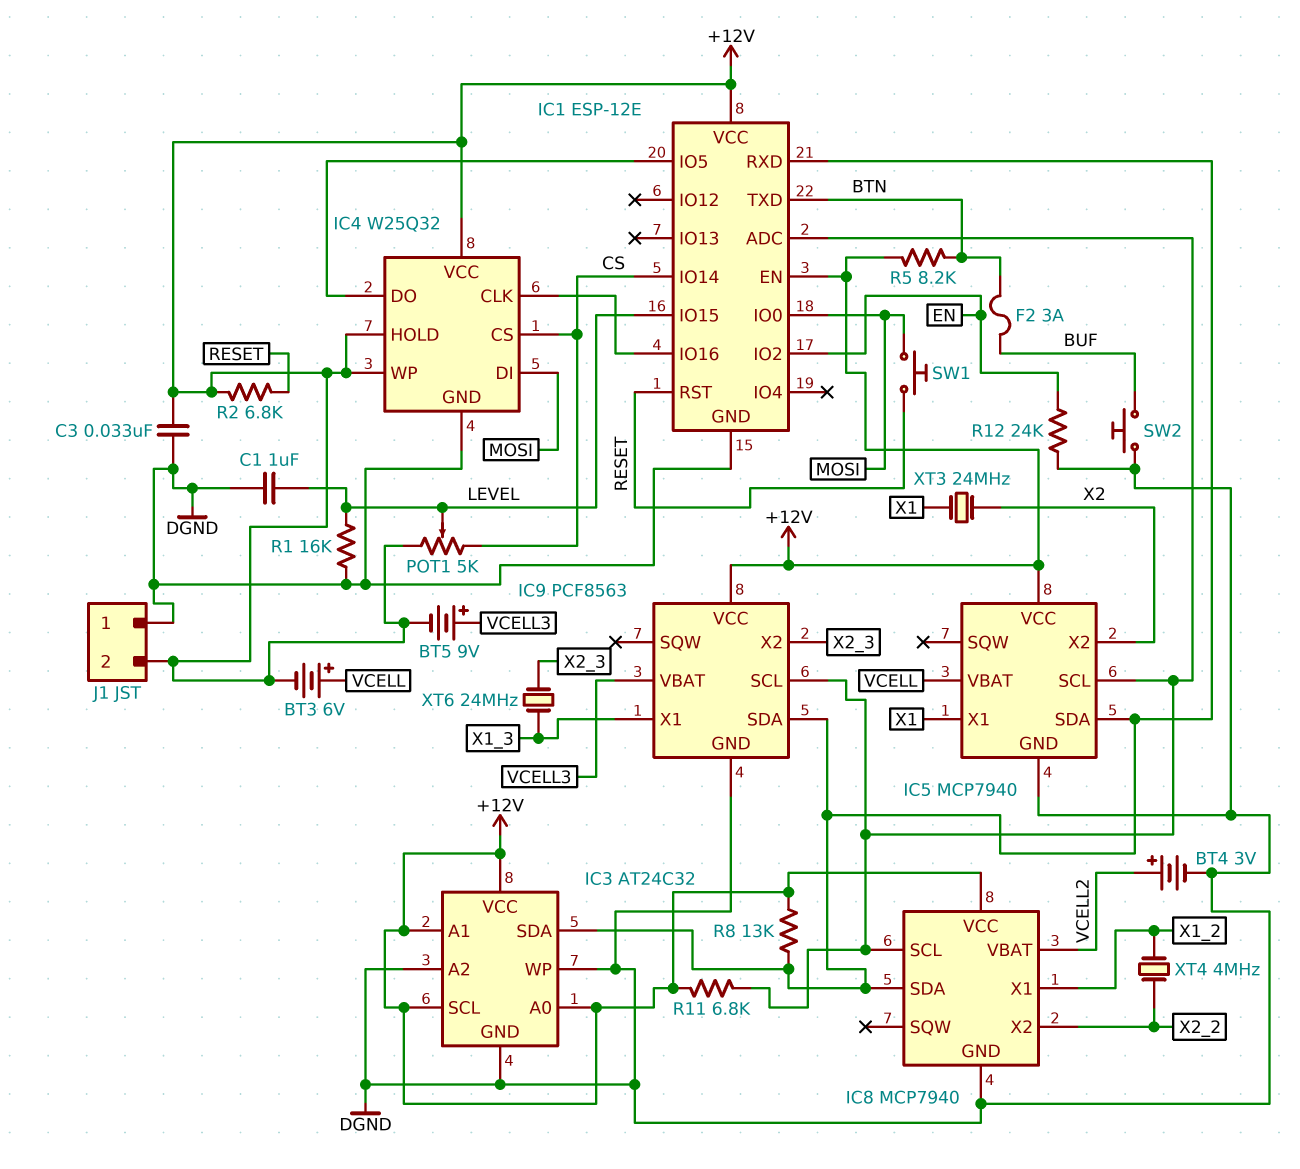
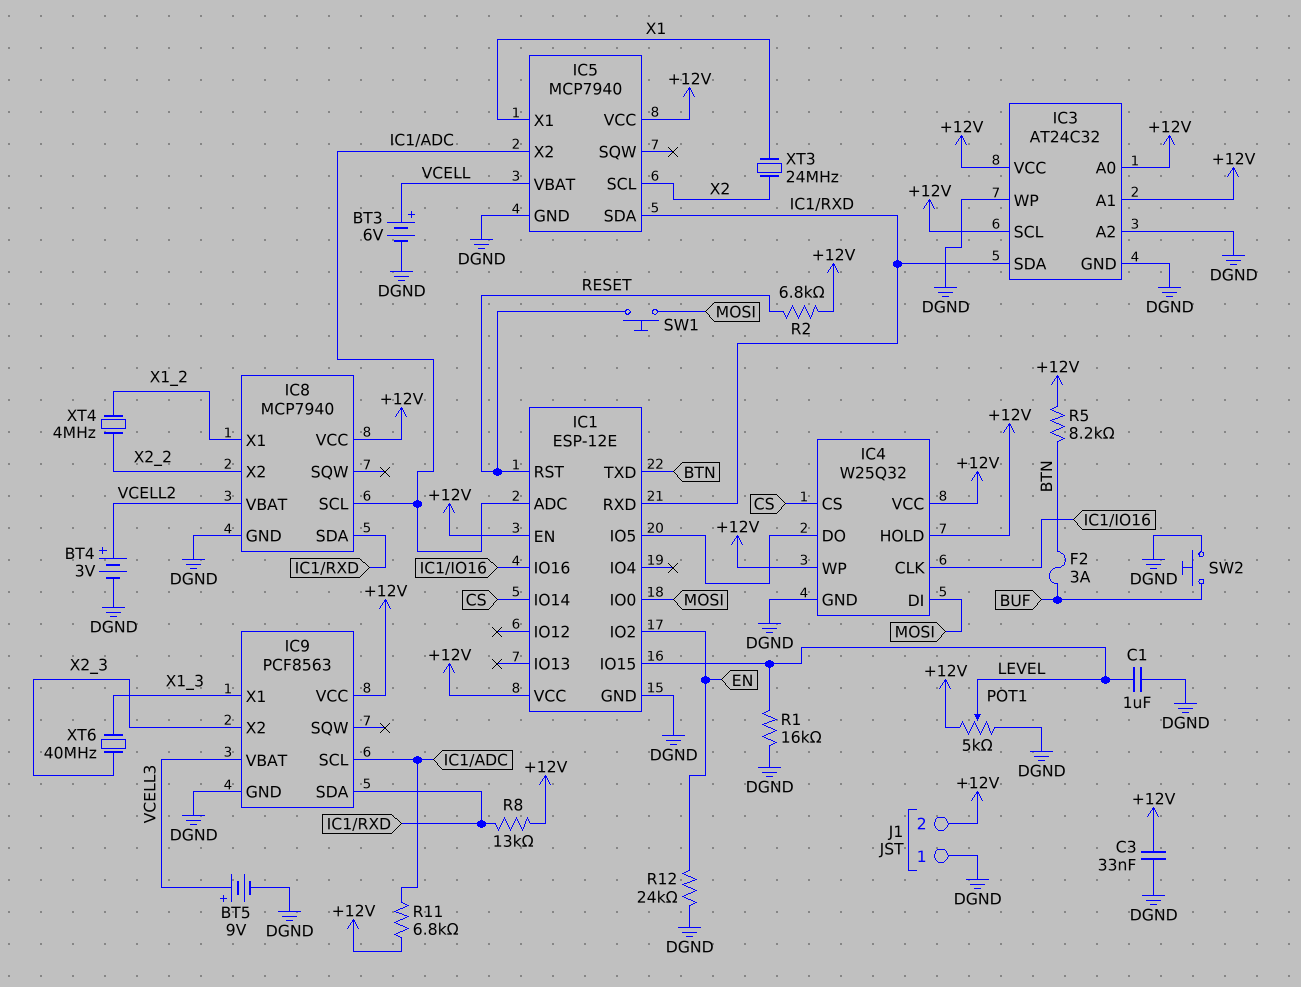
BT3: 6V (plus VCELL, minus +12V) -> 6V (plus VCELL, minus DGND)
BT5: 9V (plus VCELL3, minus +12V) -> 9V (plus VCELL3, minus DGND)
IC5 pin SCL: IC1/ADC -> X2
IC5 pin X2: X2 -> IC1/ADC
POT1: 5k (+12V, CS, wiper LEVEL) -> 5k (+12V, DGND, wiper LEVEL)
XT6: 24MHz (X1_3, X2_3) -> 40MHz (X1_3, X2_3)

